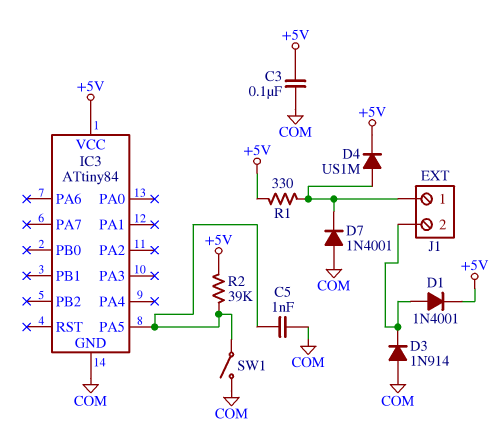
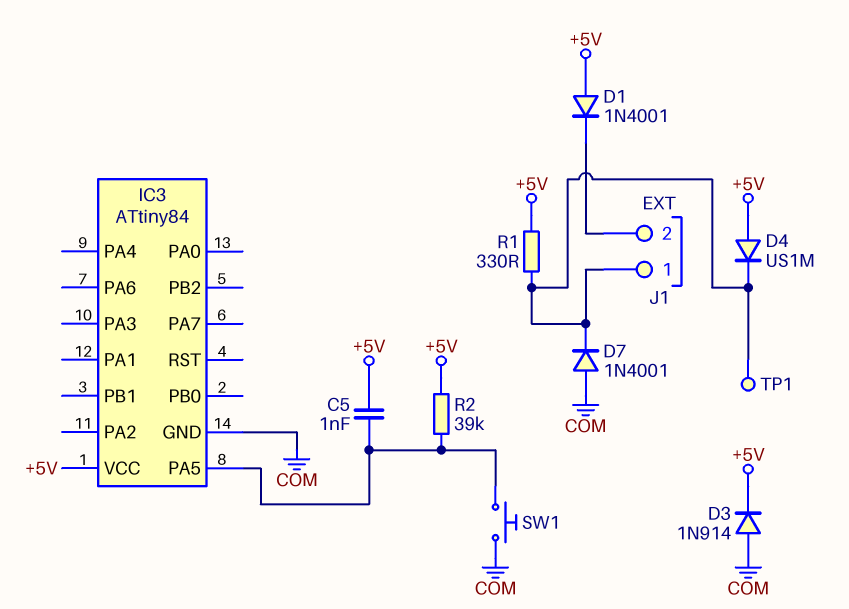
C3: 100nF (+5V, COM) -> none
C5: 1nF (COM, IC3/PA5) -> 1nF (+5V, IC3/PA5)
D1: diode 1N4001 (A J1/2, K +5V) -> diode 1N4001 (A +5V, K J1/2)
D3: diode 1N914 (A COM, K J1/2) -> diode 1N914 (A COM, K +5V)
D4: diode US1M (A J1/1, K +5V) -> diode US1M (A +5V, K J1/1)
SW1: switch (COM, IC3/PA5) -> button (COM, IC3/PA5)
TP1: none -> test point (J1/1)

